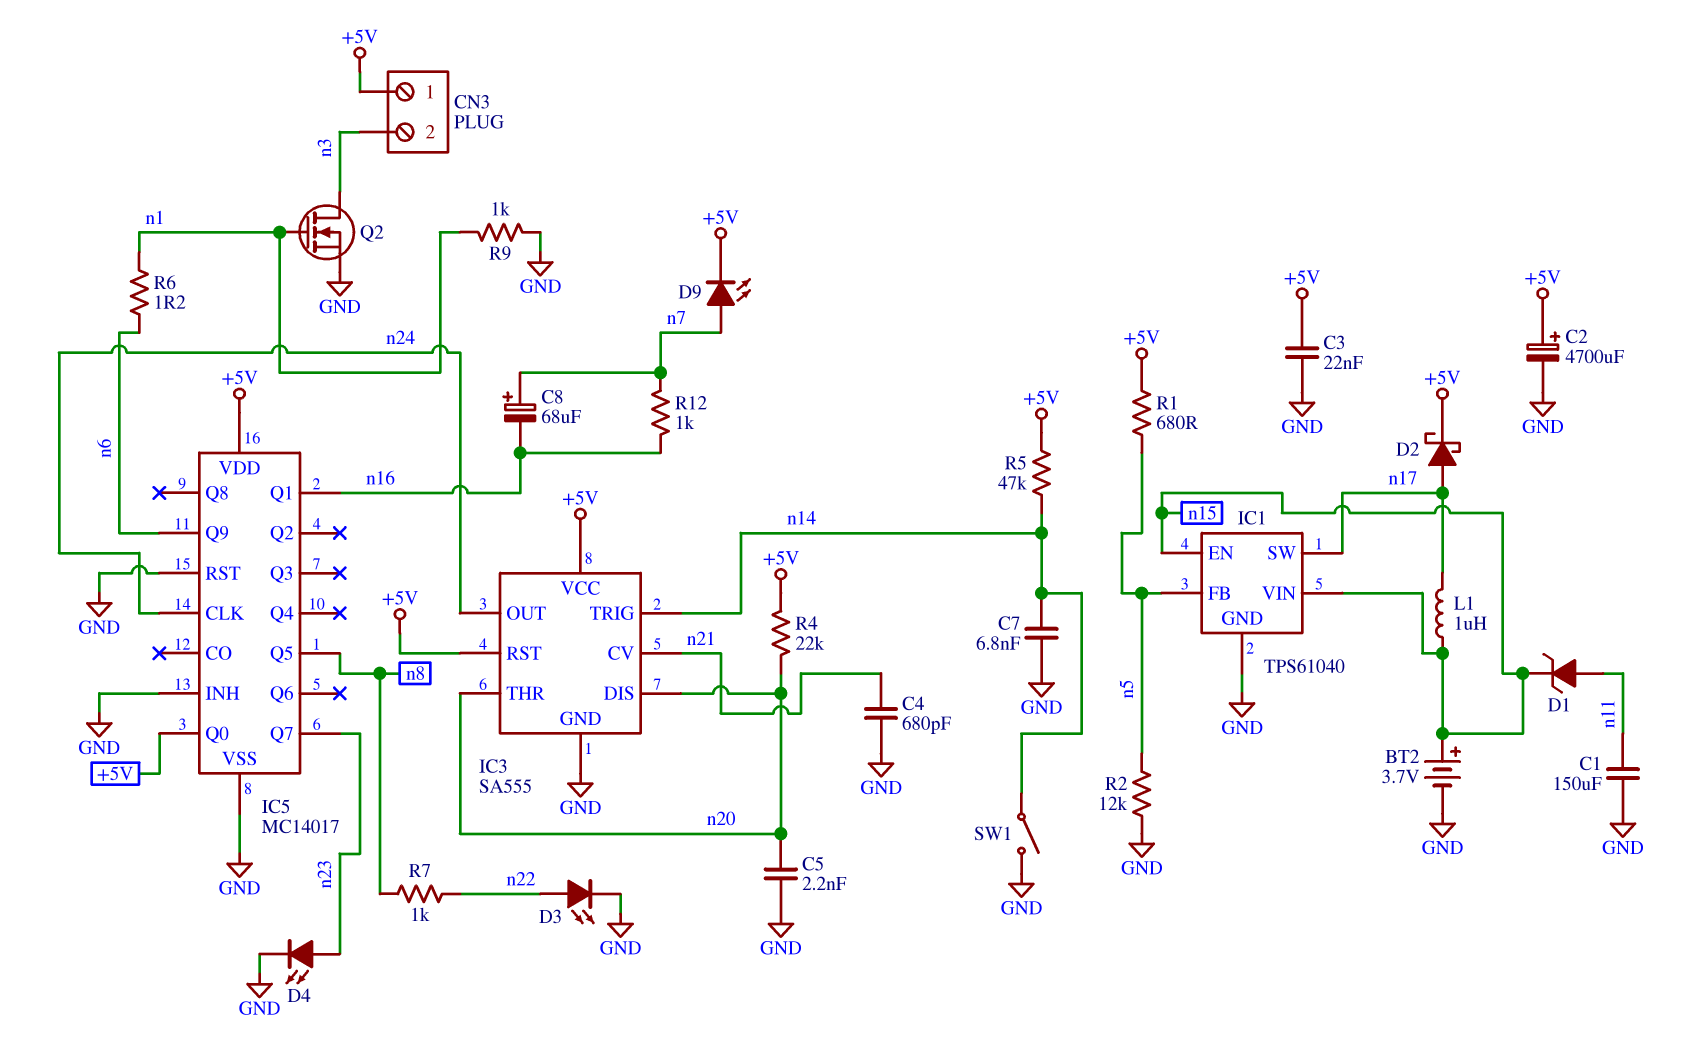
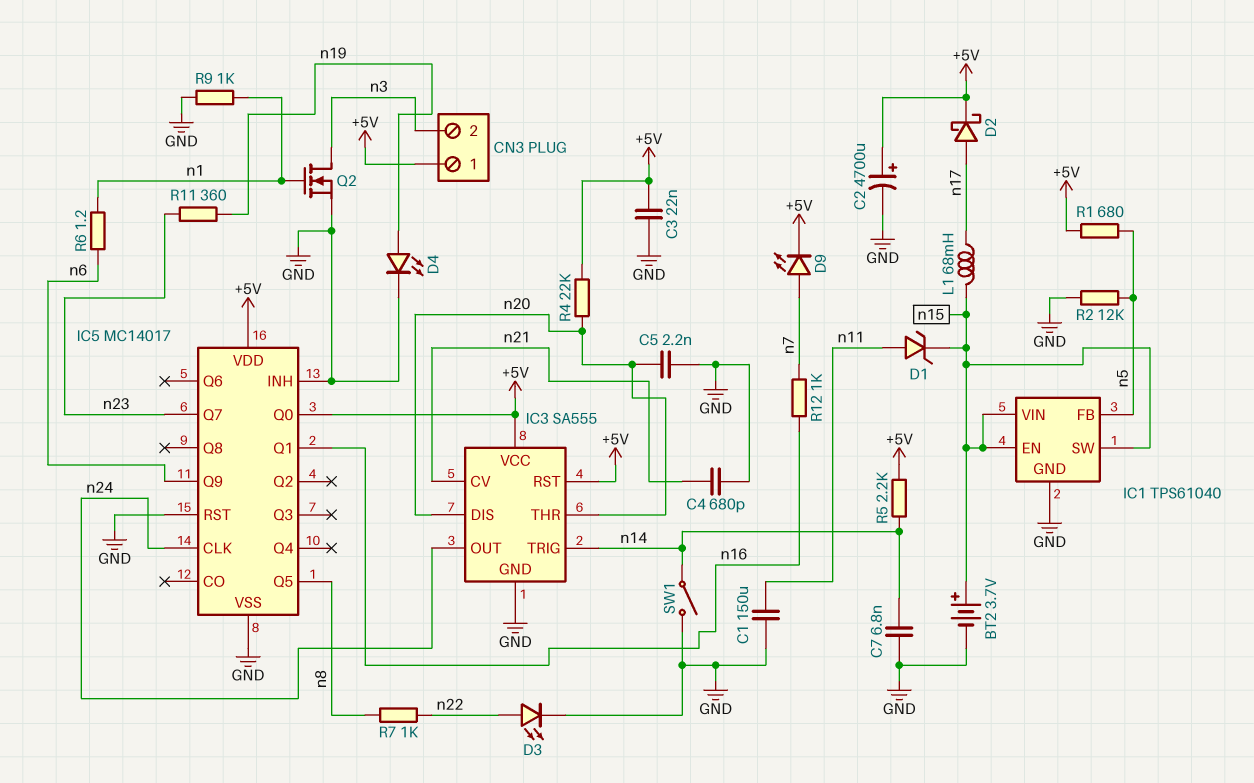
C8: 68uF (plus n7, minus n16) -> none
D4: LED (A n23, K GND) -> LED (A n19, K GND)
IC1 pin SW: n17 -> n15
L1: 1uH (n15, n17) -> 68mH (n15, n17)
R5: 47k (+5V, n14) -> 2.2k (+5V, n14)
R11: none -> 360 (n19, n23)

